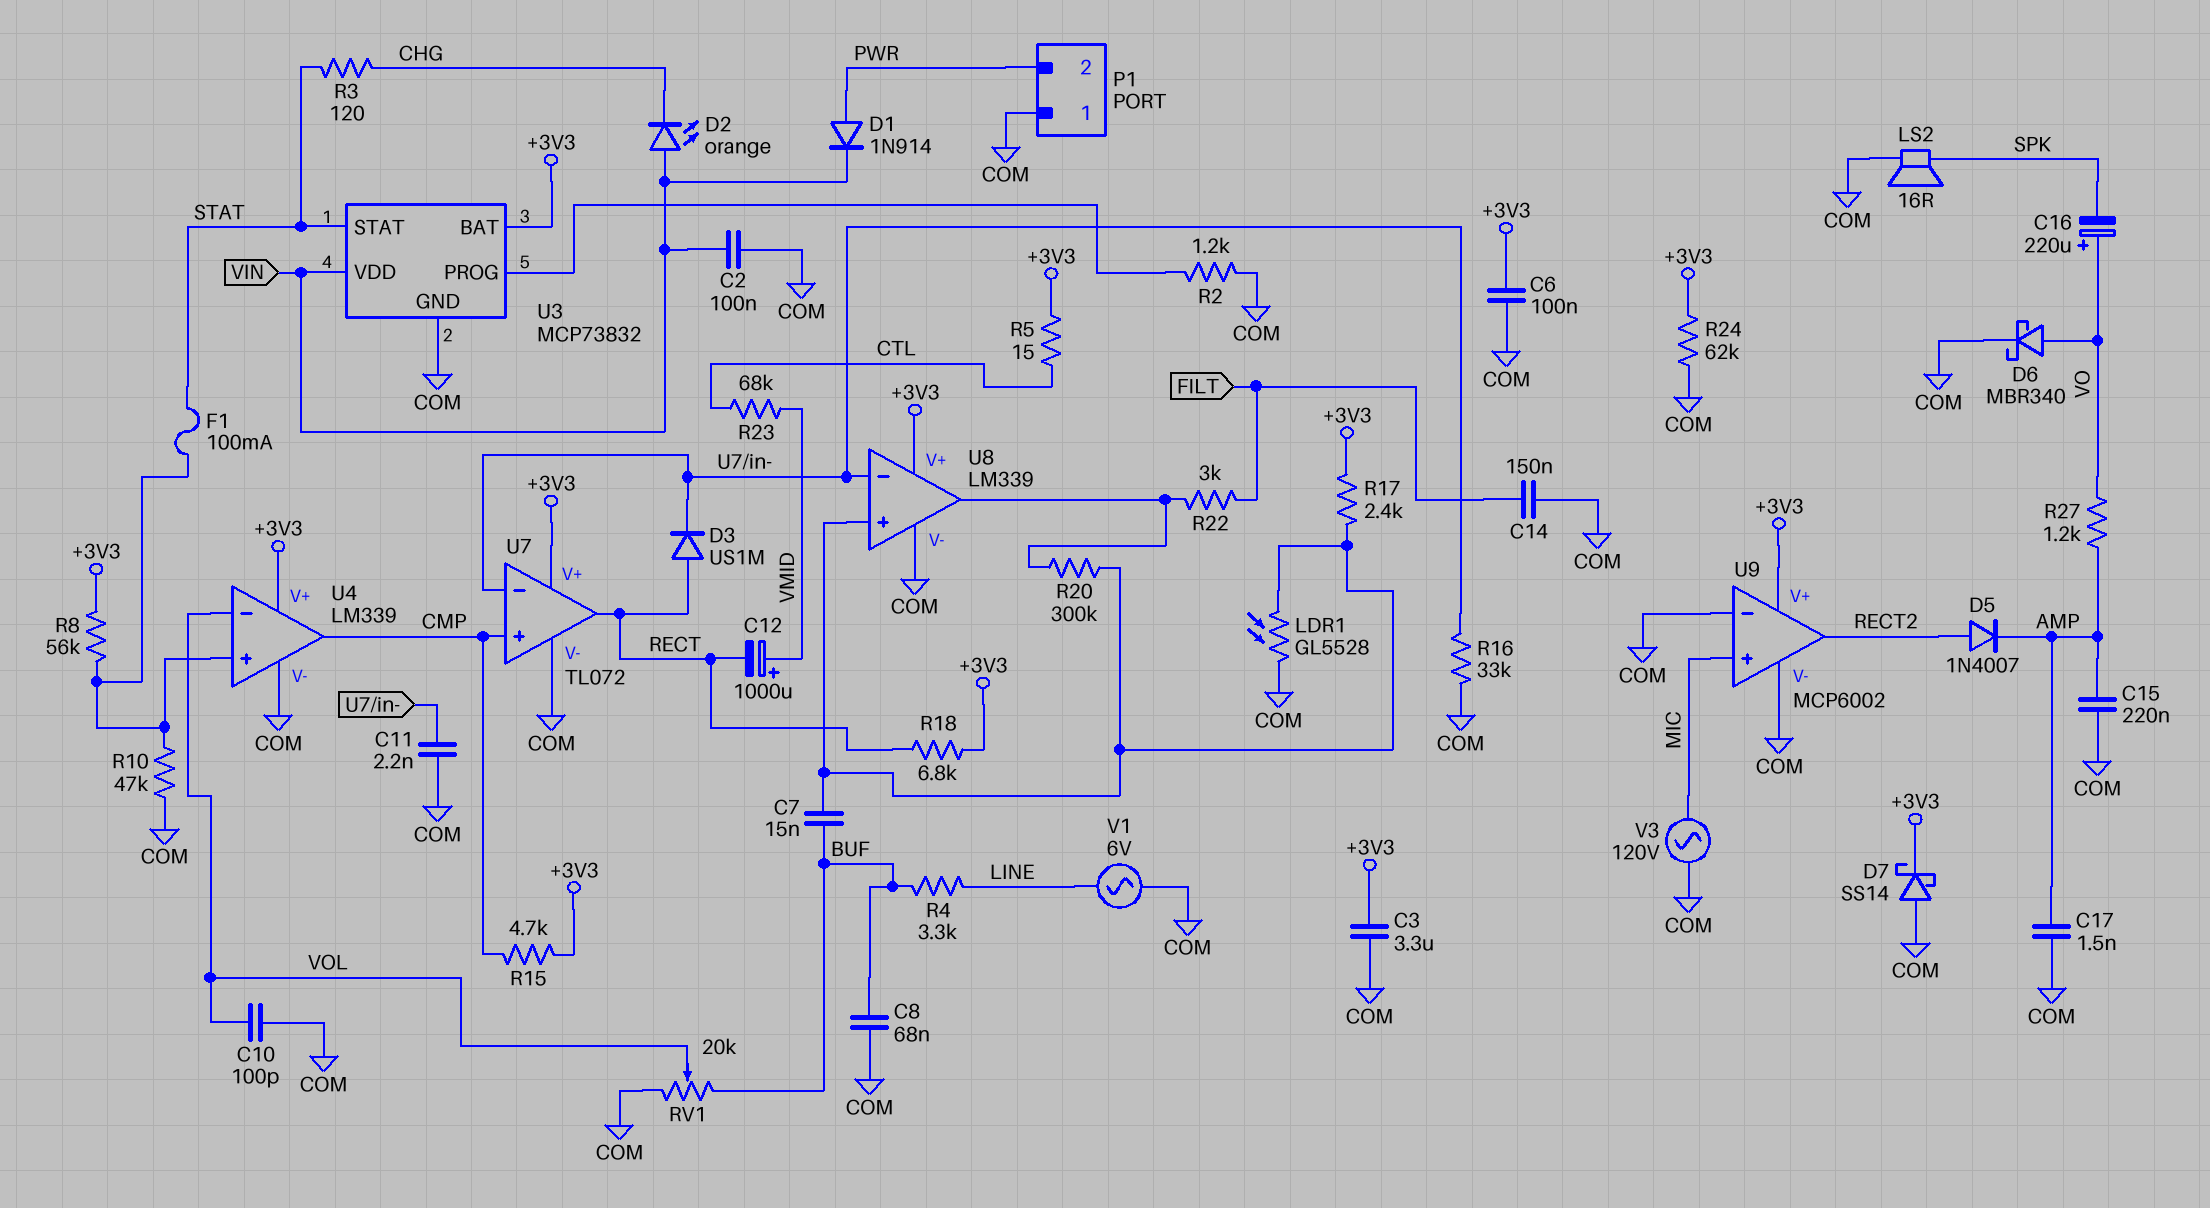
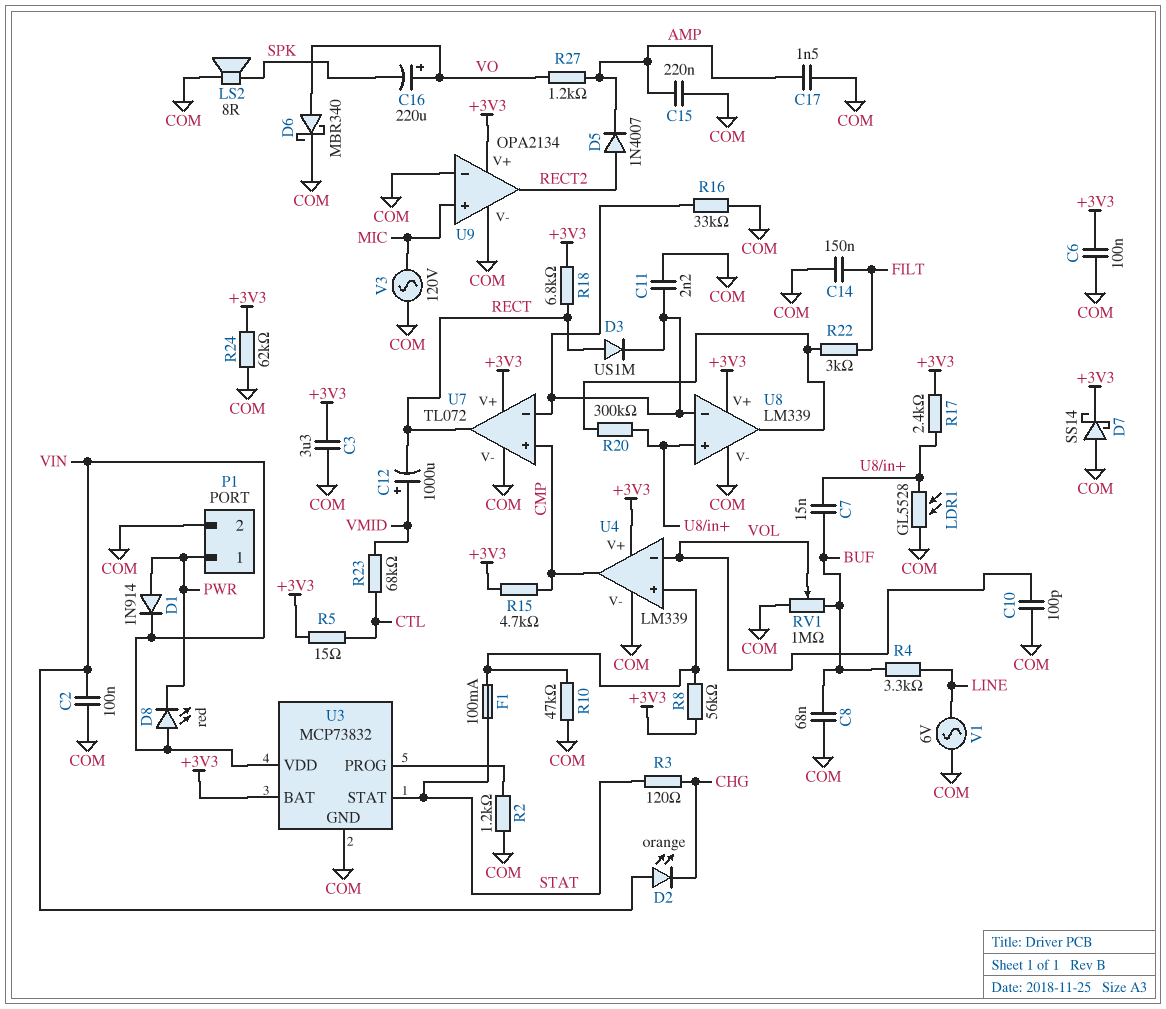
D8: none -> LED red (A VIN, K PWR)
LS2: speaker 16R (COM, SPK) -> speaker 8R (COM, SPK)
P1 pin 1: COM -> PWR
P1 pin 2: PWR -> COM
RV1: 20k (BUF, COM, wiper VOL) -> 1M (BUF, COM, wiper VOL)
U9: MCP6002 -> OPA2134

